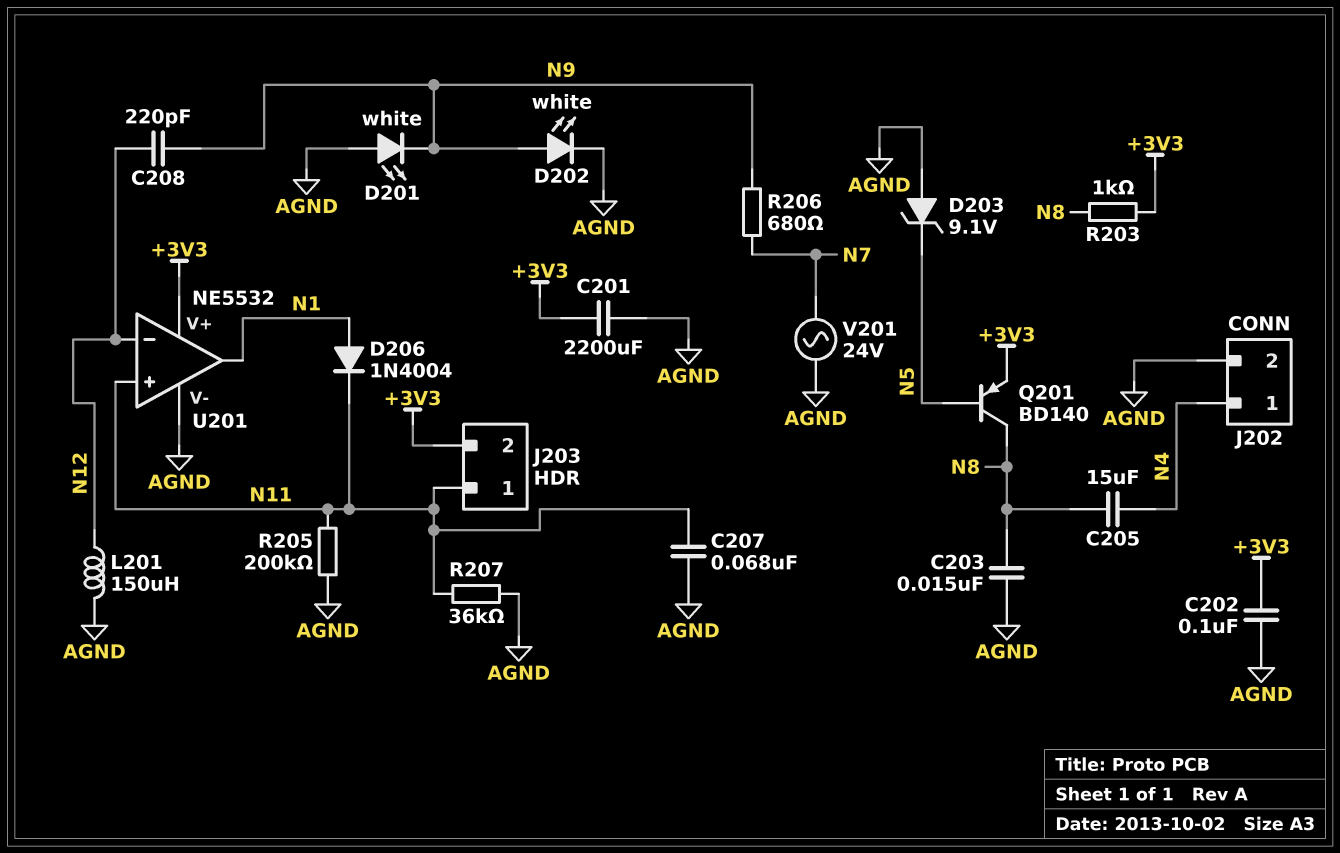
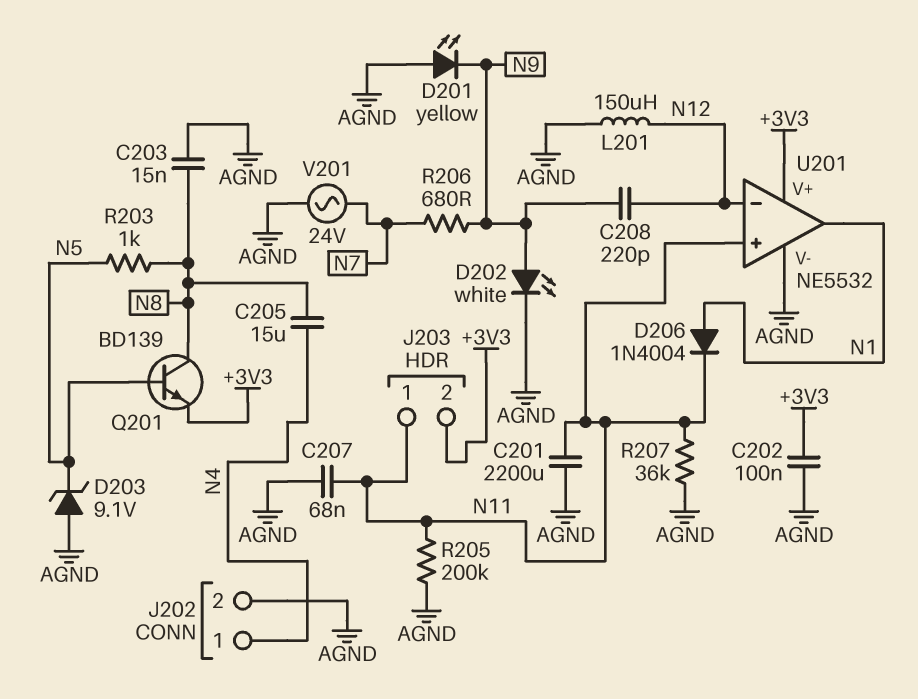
C201: 2200uF (+3V3, AGND) -> 2200uF (AGND, N11)
D201: LED white (A AGND, K N9) -> LED yellow (A AGND, K N9)
Q201: PNP BD140 (B N5, C N8, E +3V3) -> NPN BD139 (B N5, C N8, E +3V3)
R203: 1k (+3V3, N8) -> 1k (N5, N8)

